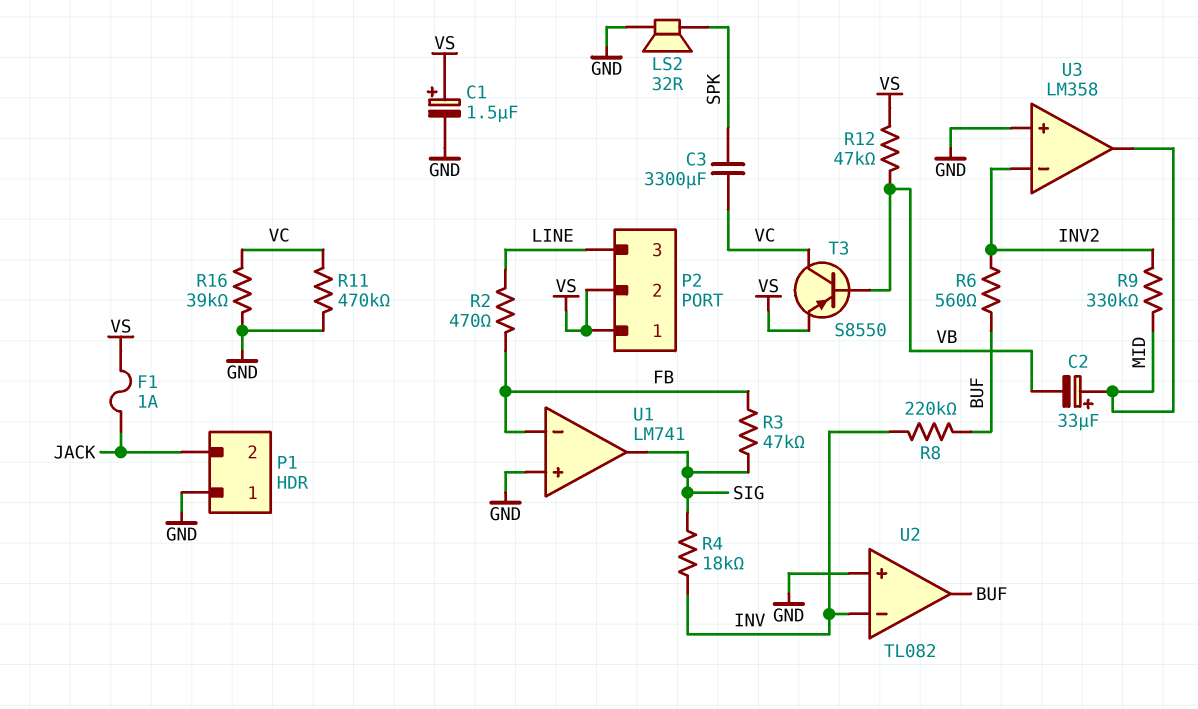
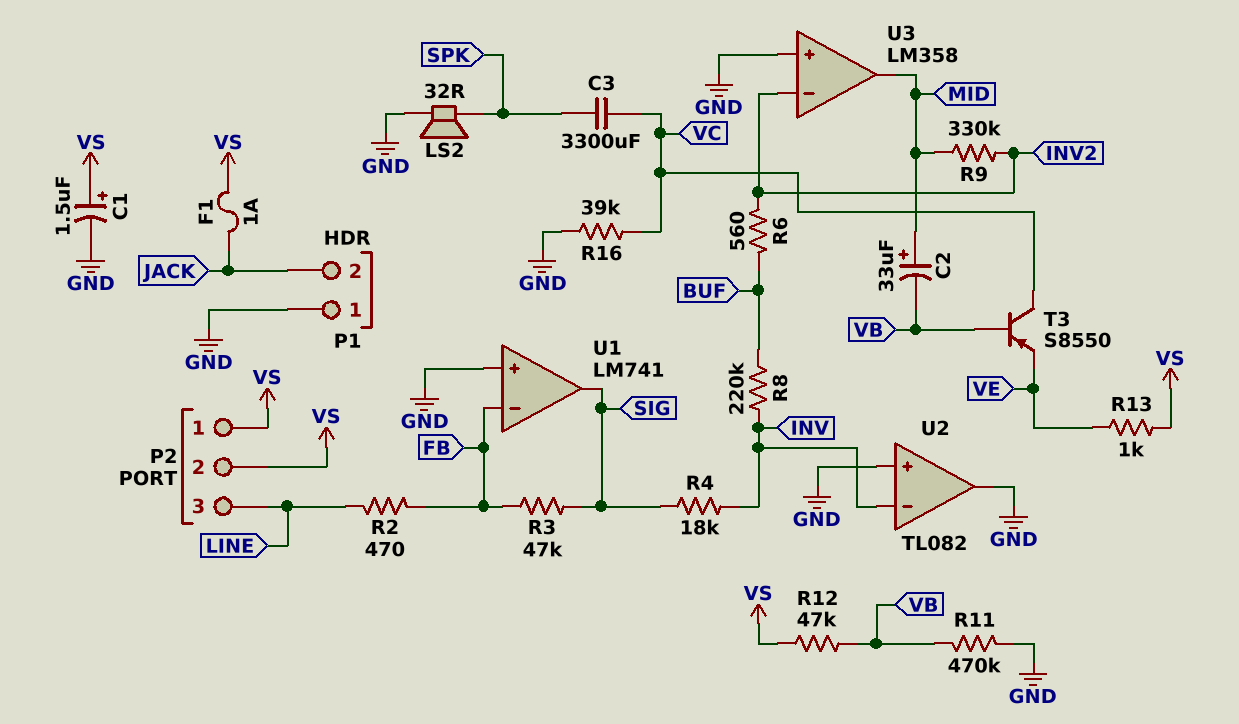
R11: 470k (GND, VC) -> 470k (GND, VB)
R13: none -> 1k (VE, VS)
T3: PNP S8550 (B VB, C VC, E VS) -> PNP S8550 (B VB, C VC, E VE)
U2 pin out: BUF -> GND

